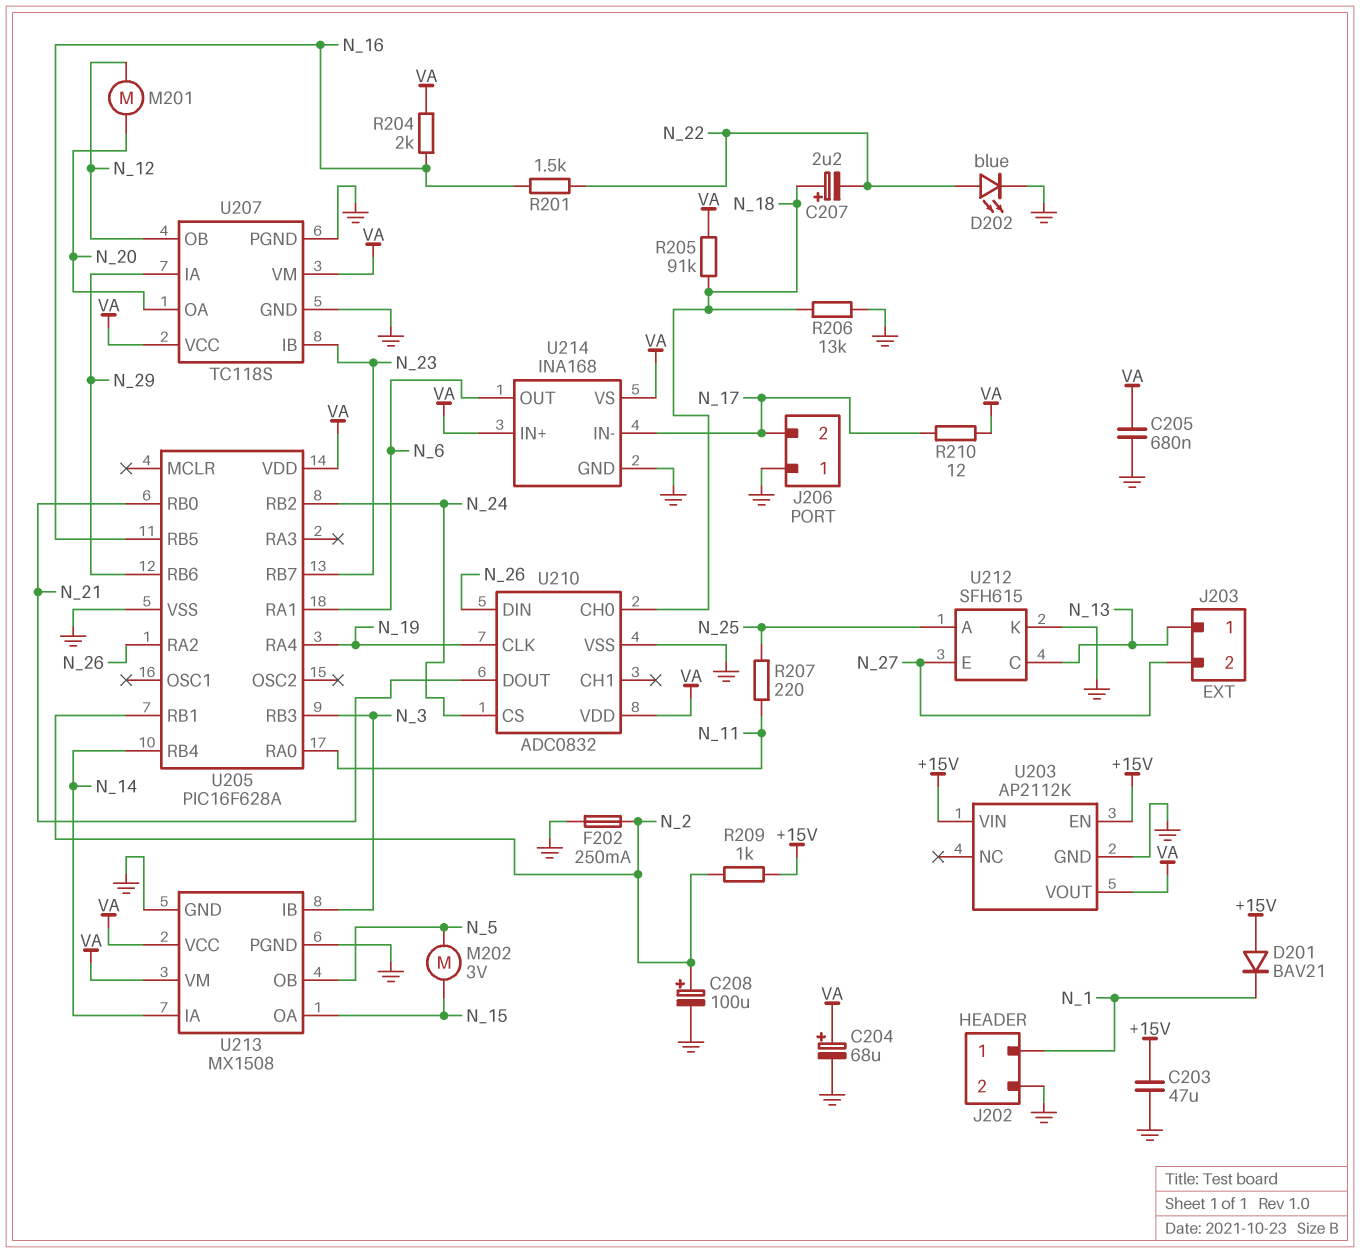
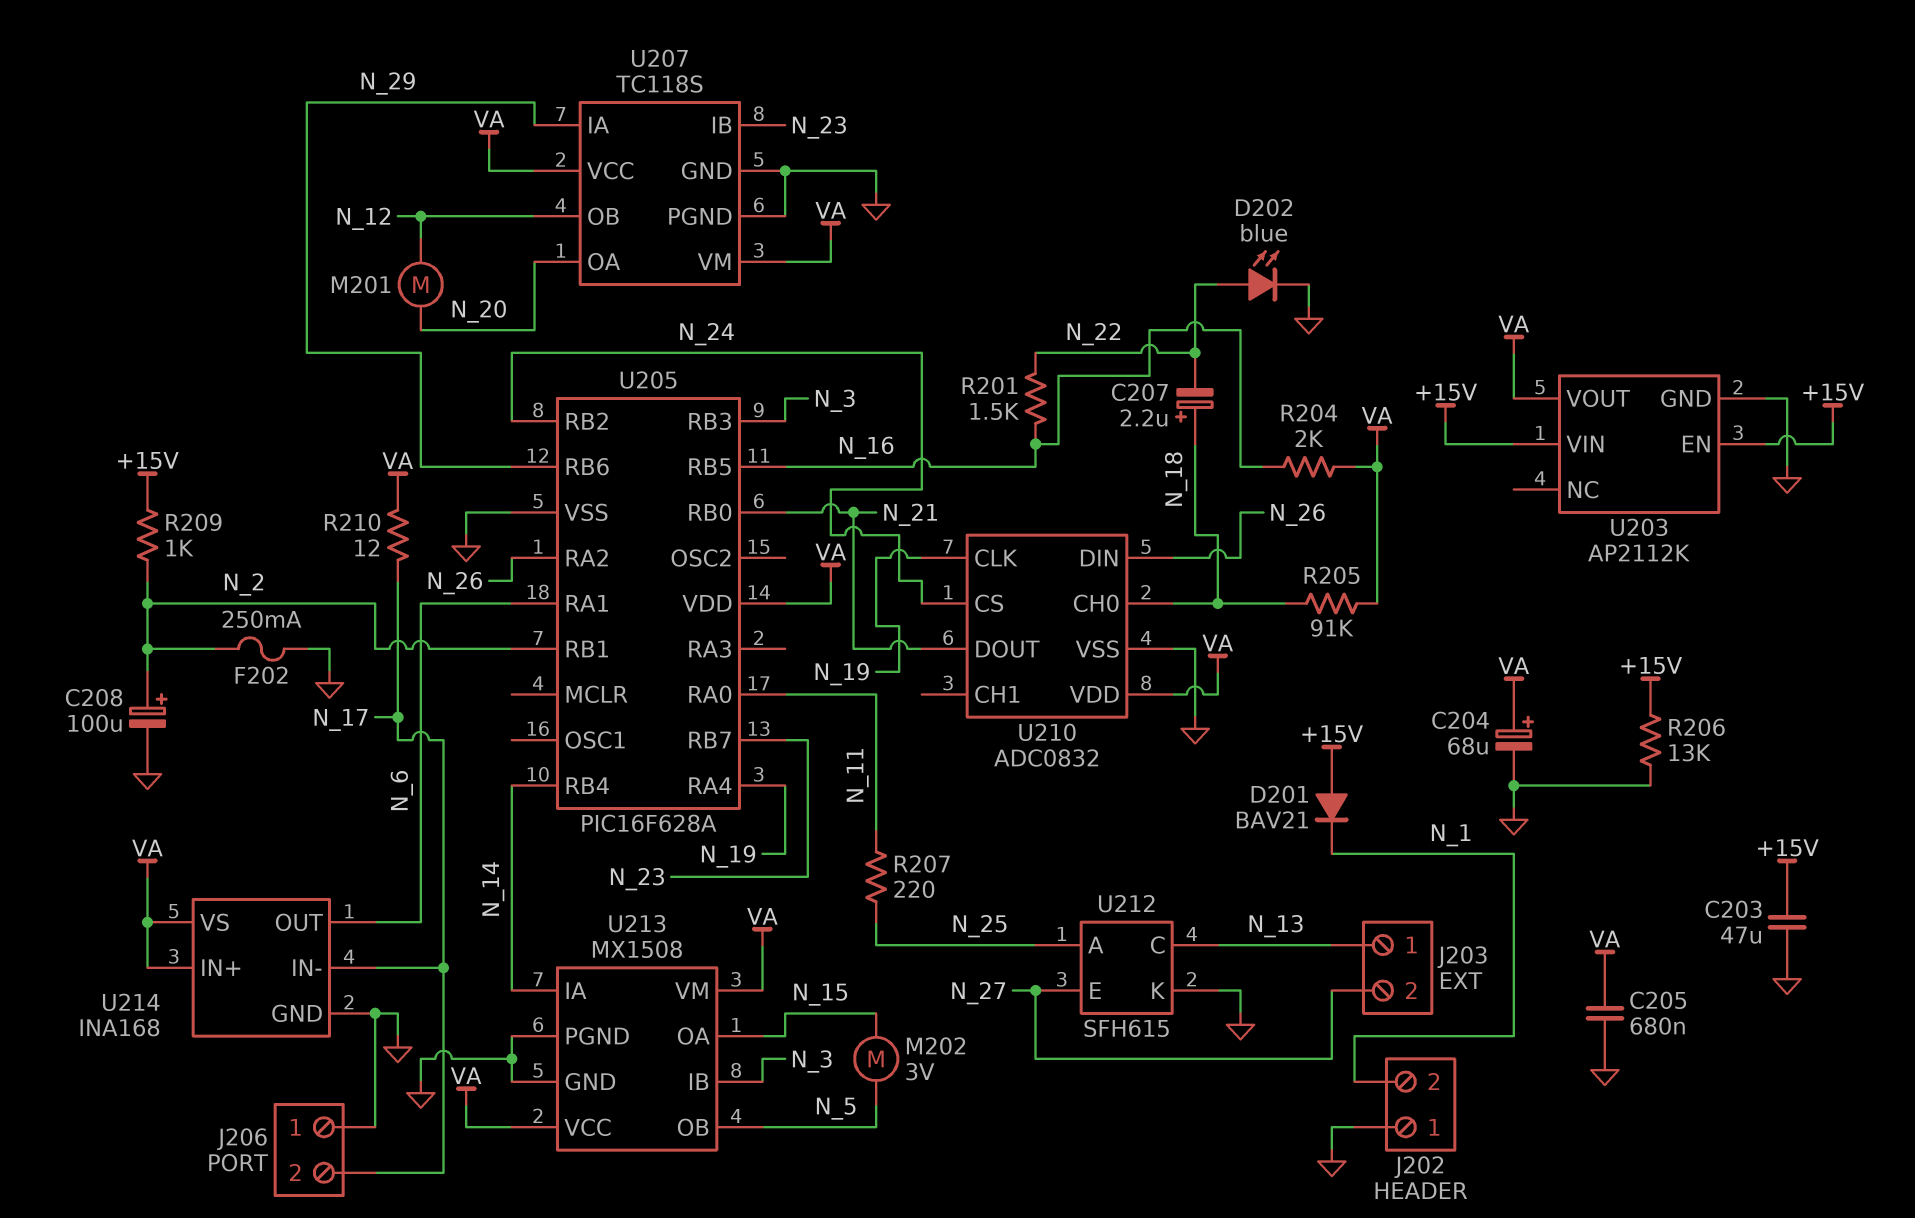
J202 pin 1: N_1 -> GND
J202 pin 2: GND -> N_1
R206: 13k (GND, N_18) -> 13k (+15V, GND)

